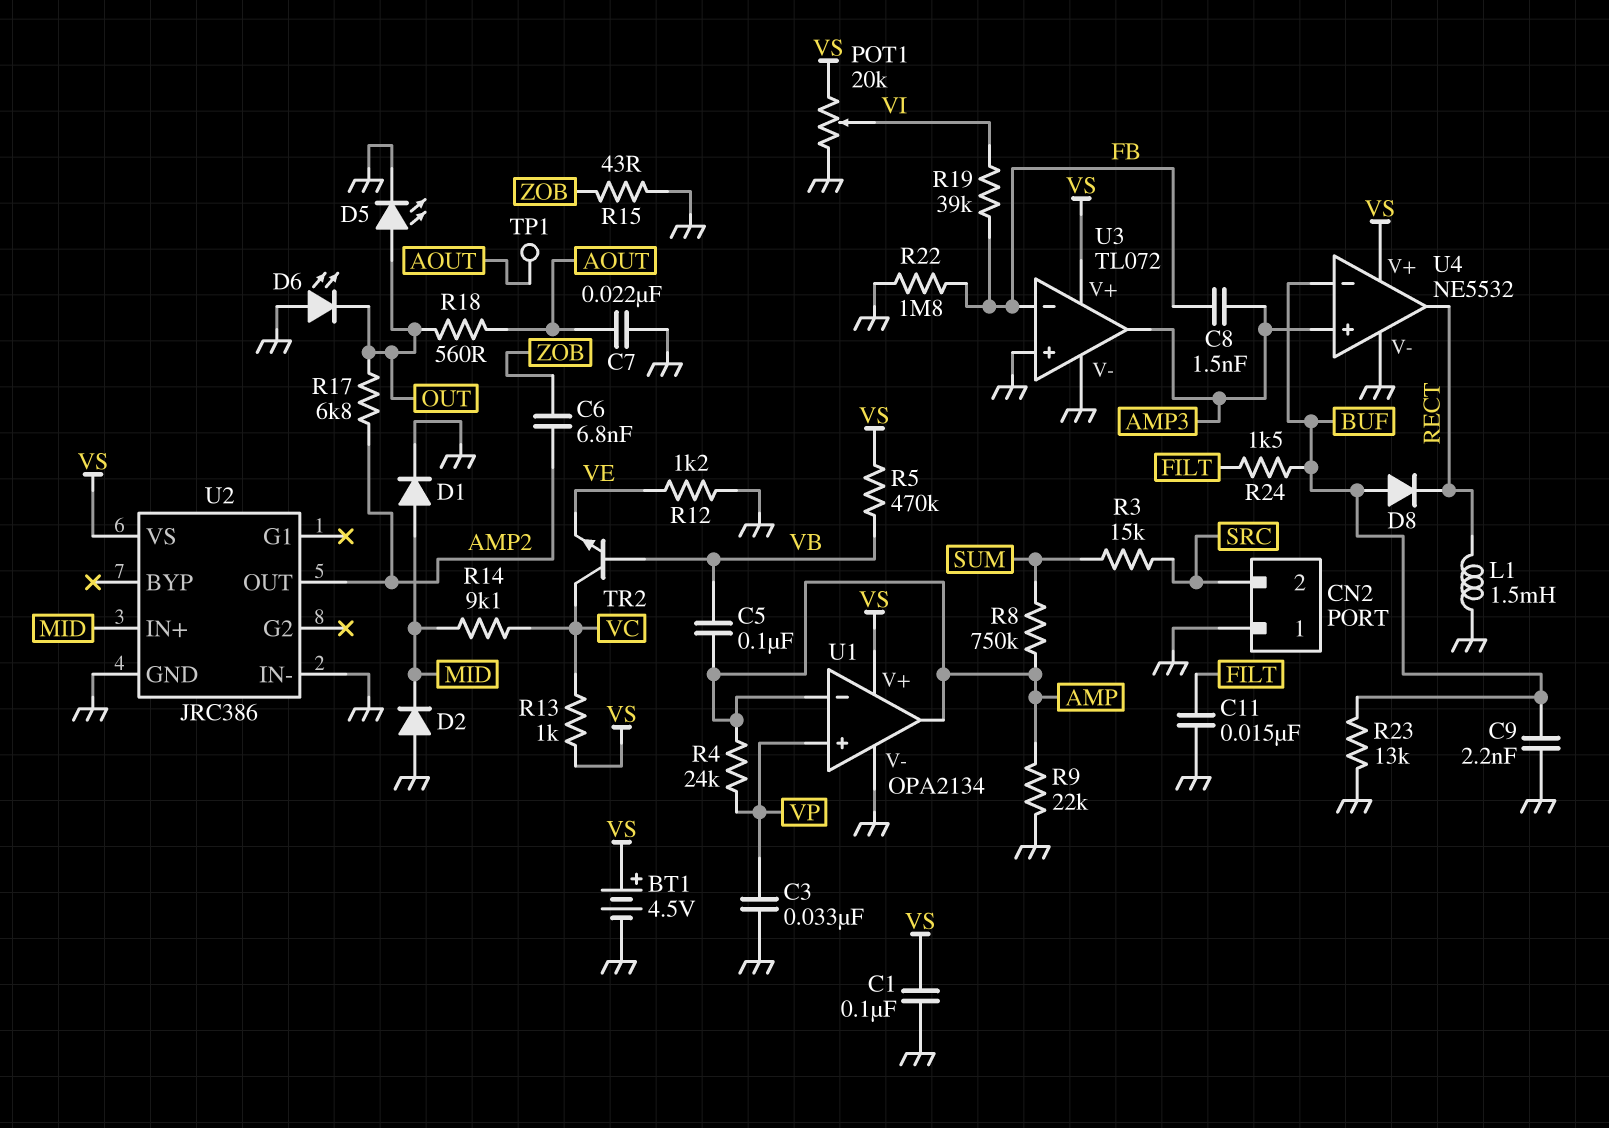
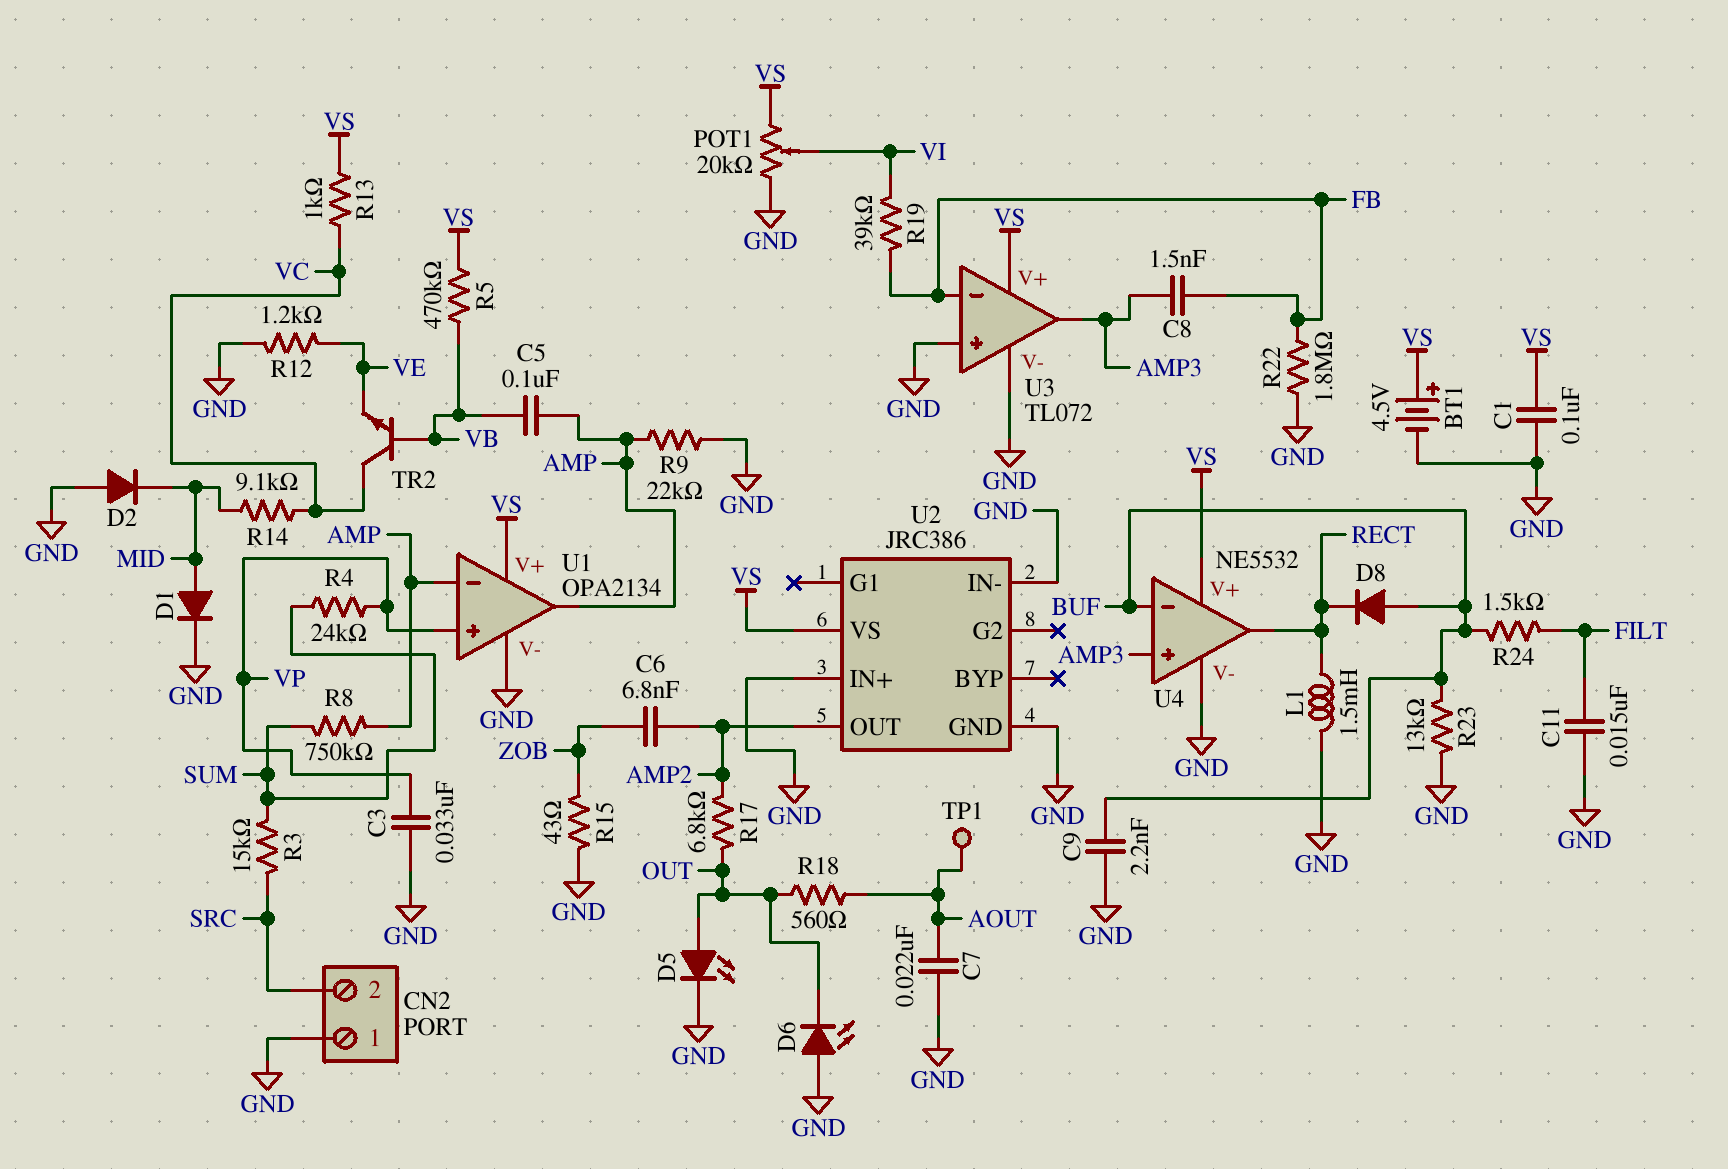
R4: 24k (AMP, VP) -> 24k (SUM, VP)
U2 pin IN+: MID -> GND

